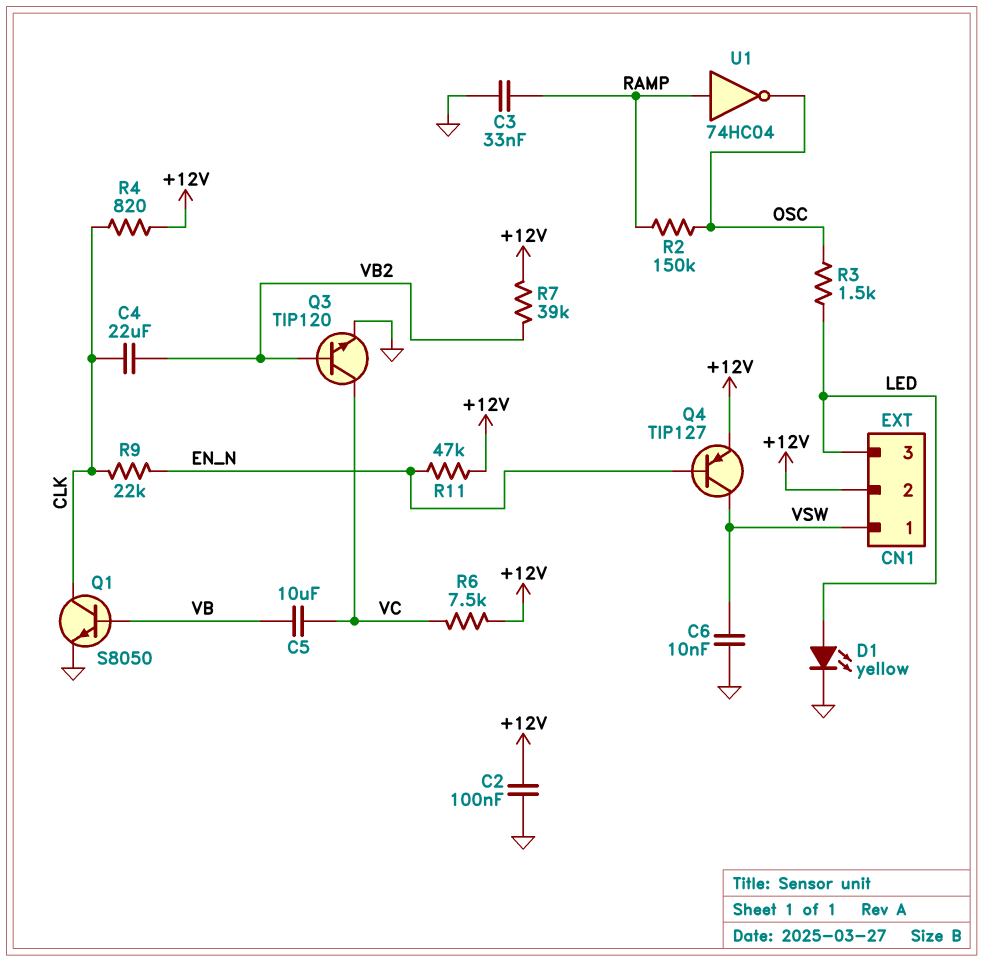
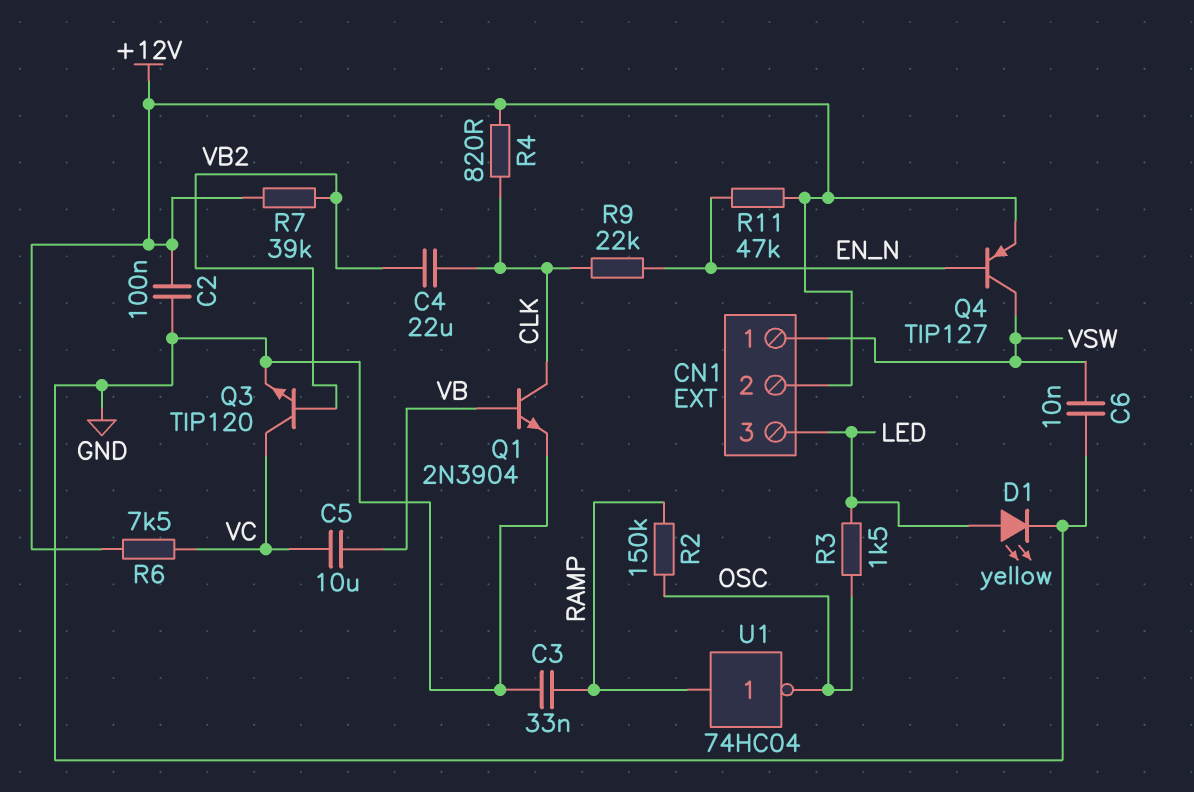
Q1: NPN S8050 (B VB, C CLK, E GND) -> NPN 2N3904 (B VB, C CLK, E GND)

